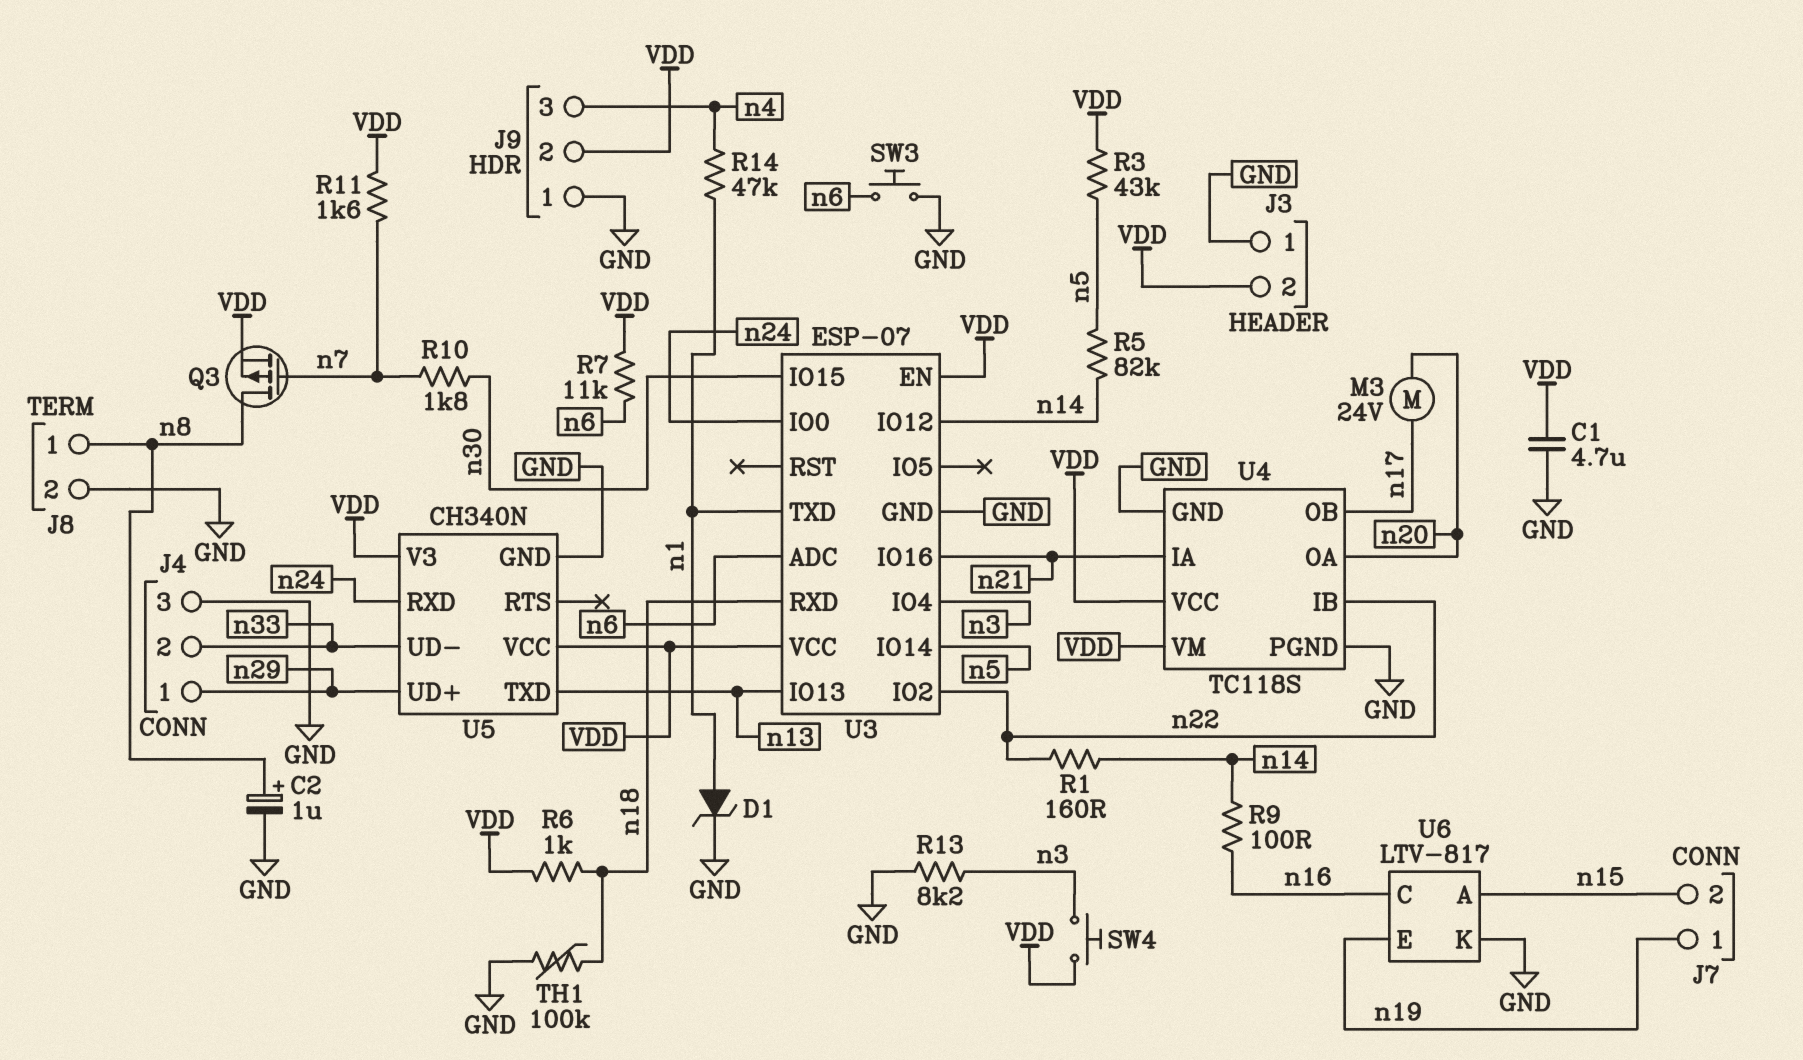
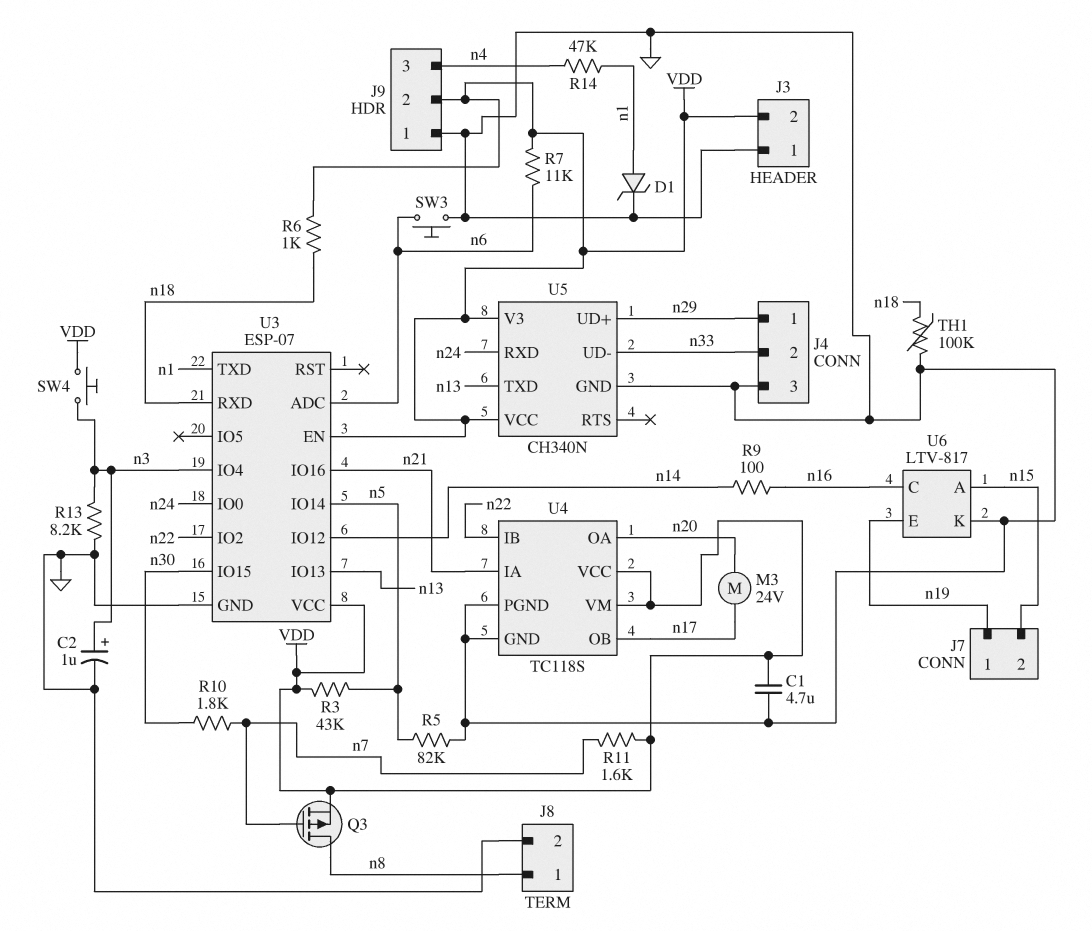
C2: 1uF (plus n8, minus GND) -> 1uF (plus n3, minus GND)
R1: 160 (n14, n22) -> none
R5: 82k (n5, n14) -> 82k (GND, n5)

